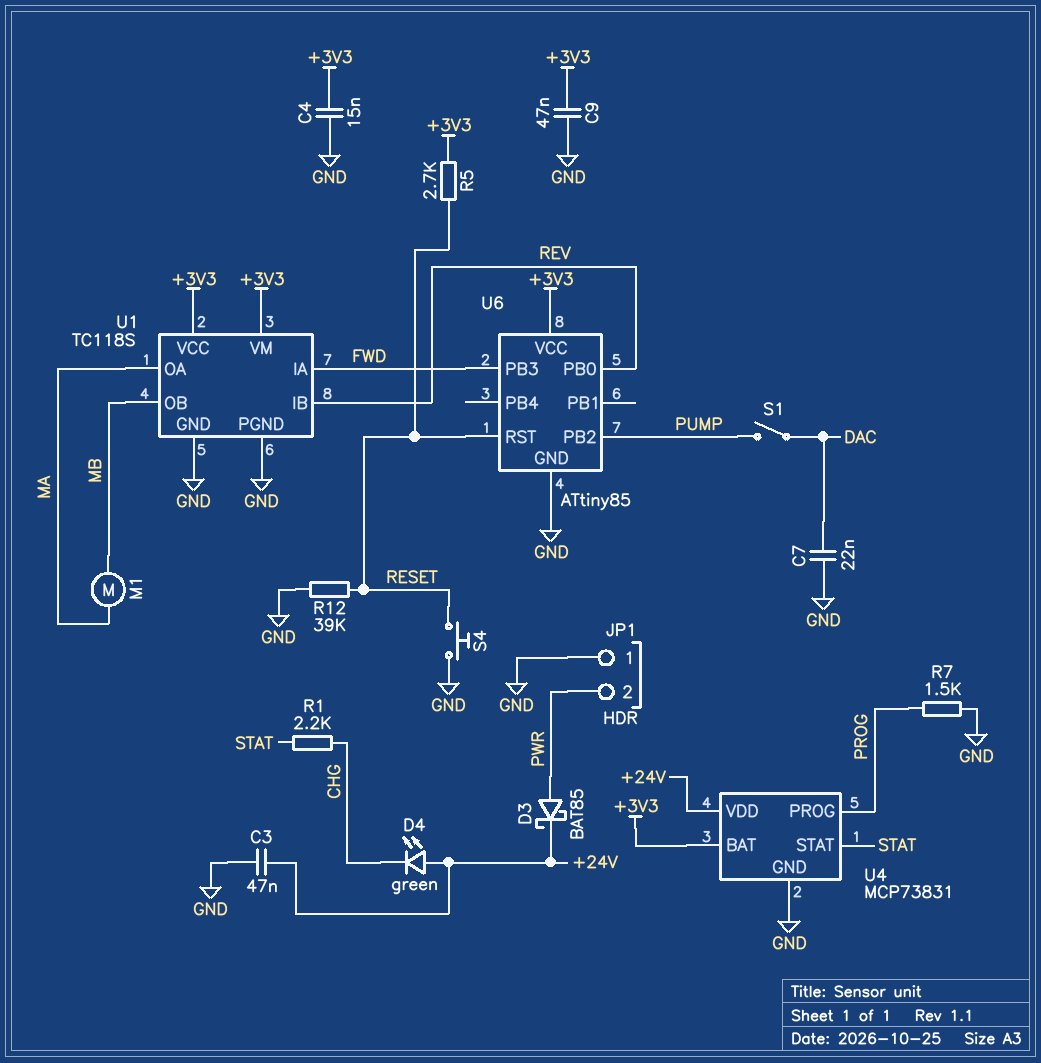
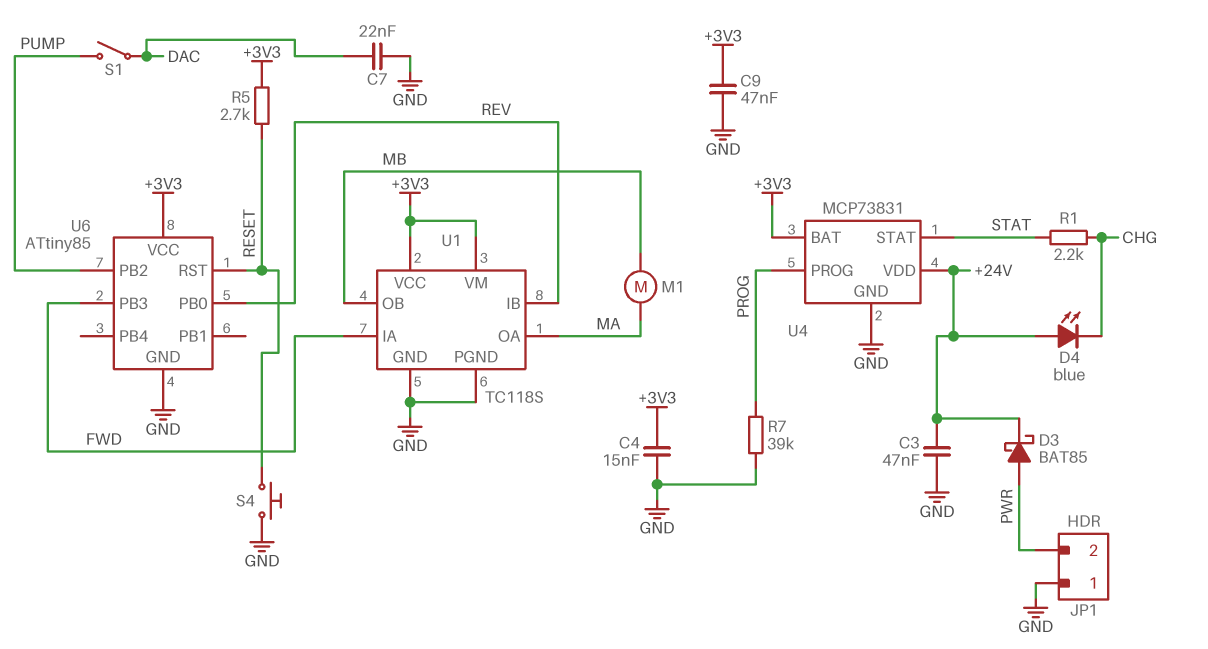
D4: LED green (A +24V, K CHG) -> LED blue (A +24V, K CHG)
R7: 1.5k (GND, PROG) -> 39k (GND, PROG)
R12: 39k (GND, RESET) -> none

